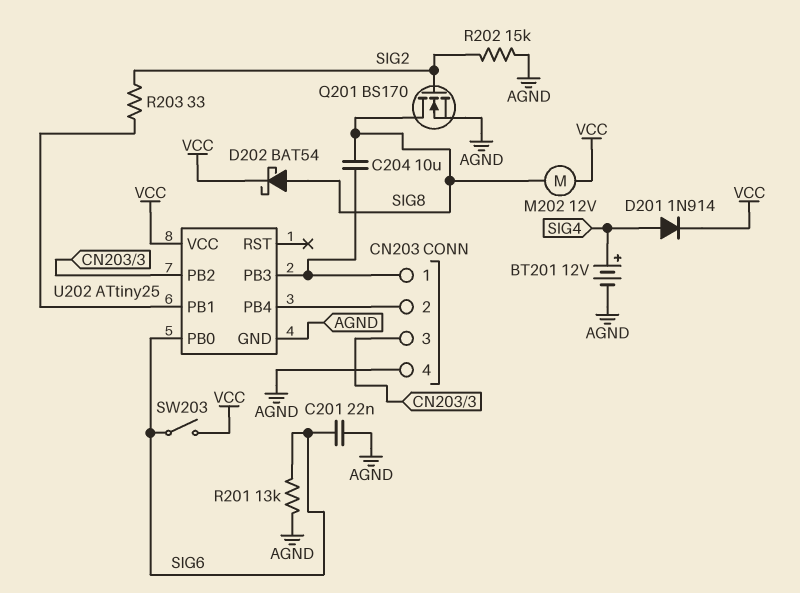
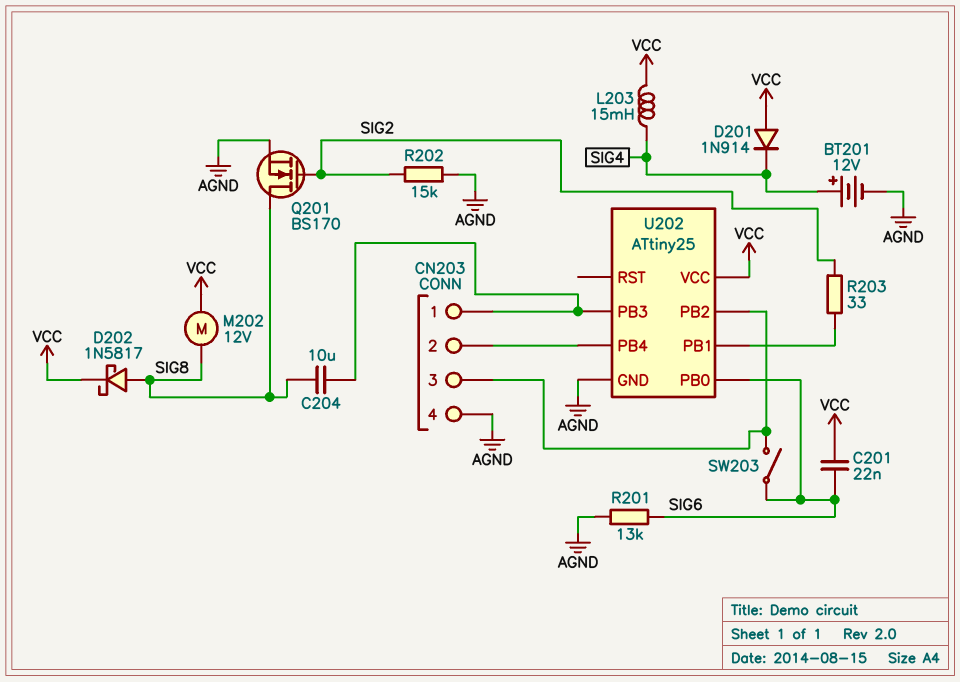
C201: 22nF (AGND, SIG6) -> 22nF (SIG6, VCC)
D201: diode 1N914 (A SIG4, K VCC) -> diode 1N914 (A VCC, K SIG4)
D202: schottky BAT54 (A SIG8, K VCC) -> schottky 1N5817 (A SIG8, K VCC)
L203: none -> 15mH (SIG4, VCC)
SW203: switch (SIG6, VCC) -> switch (CN203/3, SIG6)

